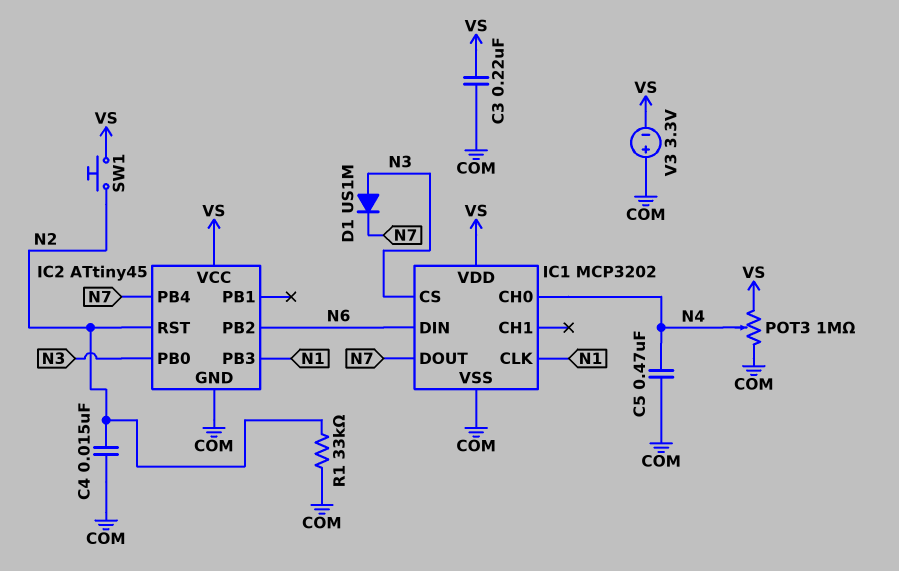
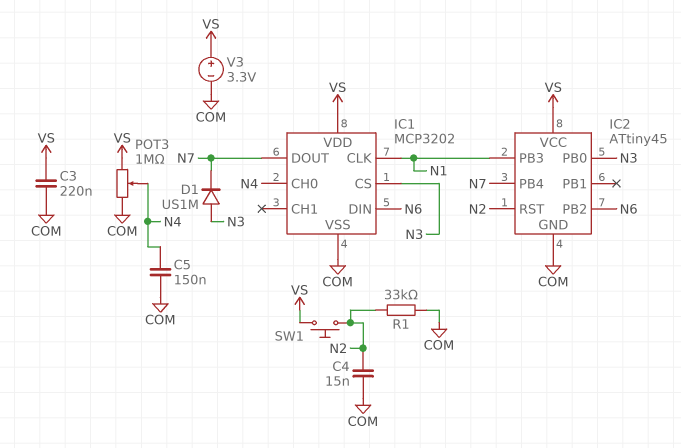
C5: 470nF (COM, N4) -> 150nF (COM, N4)
V3: 3.3V (plus COM, minus VS) -> 3.3V (plus VS, minus COM)

